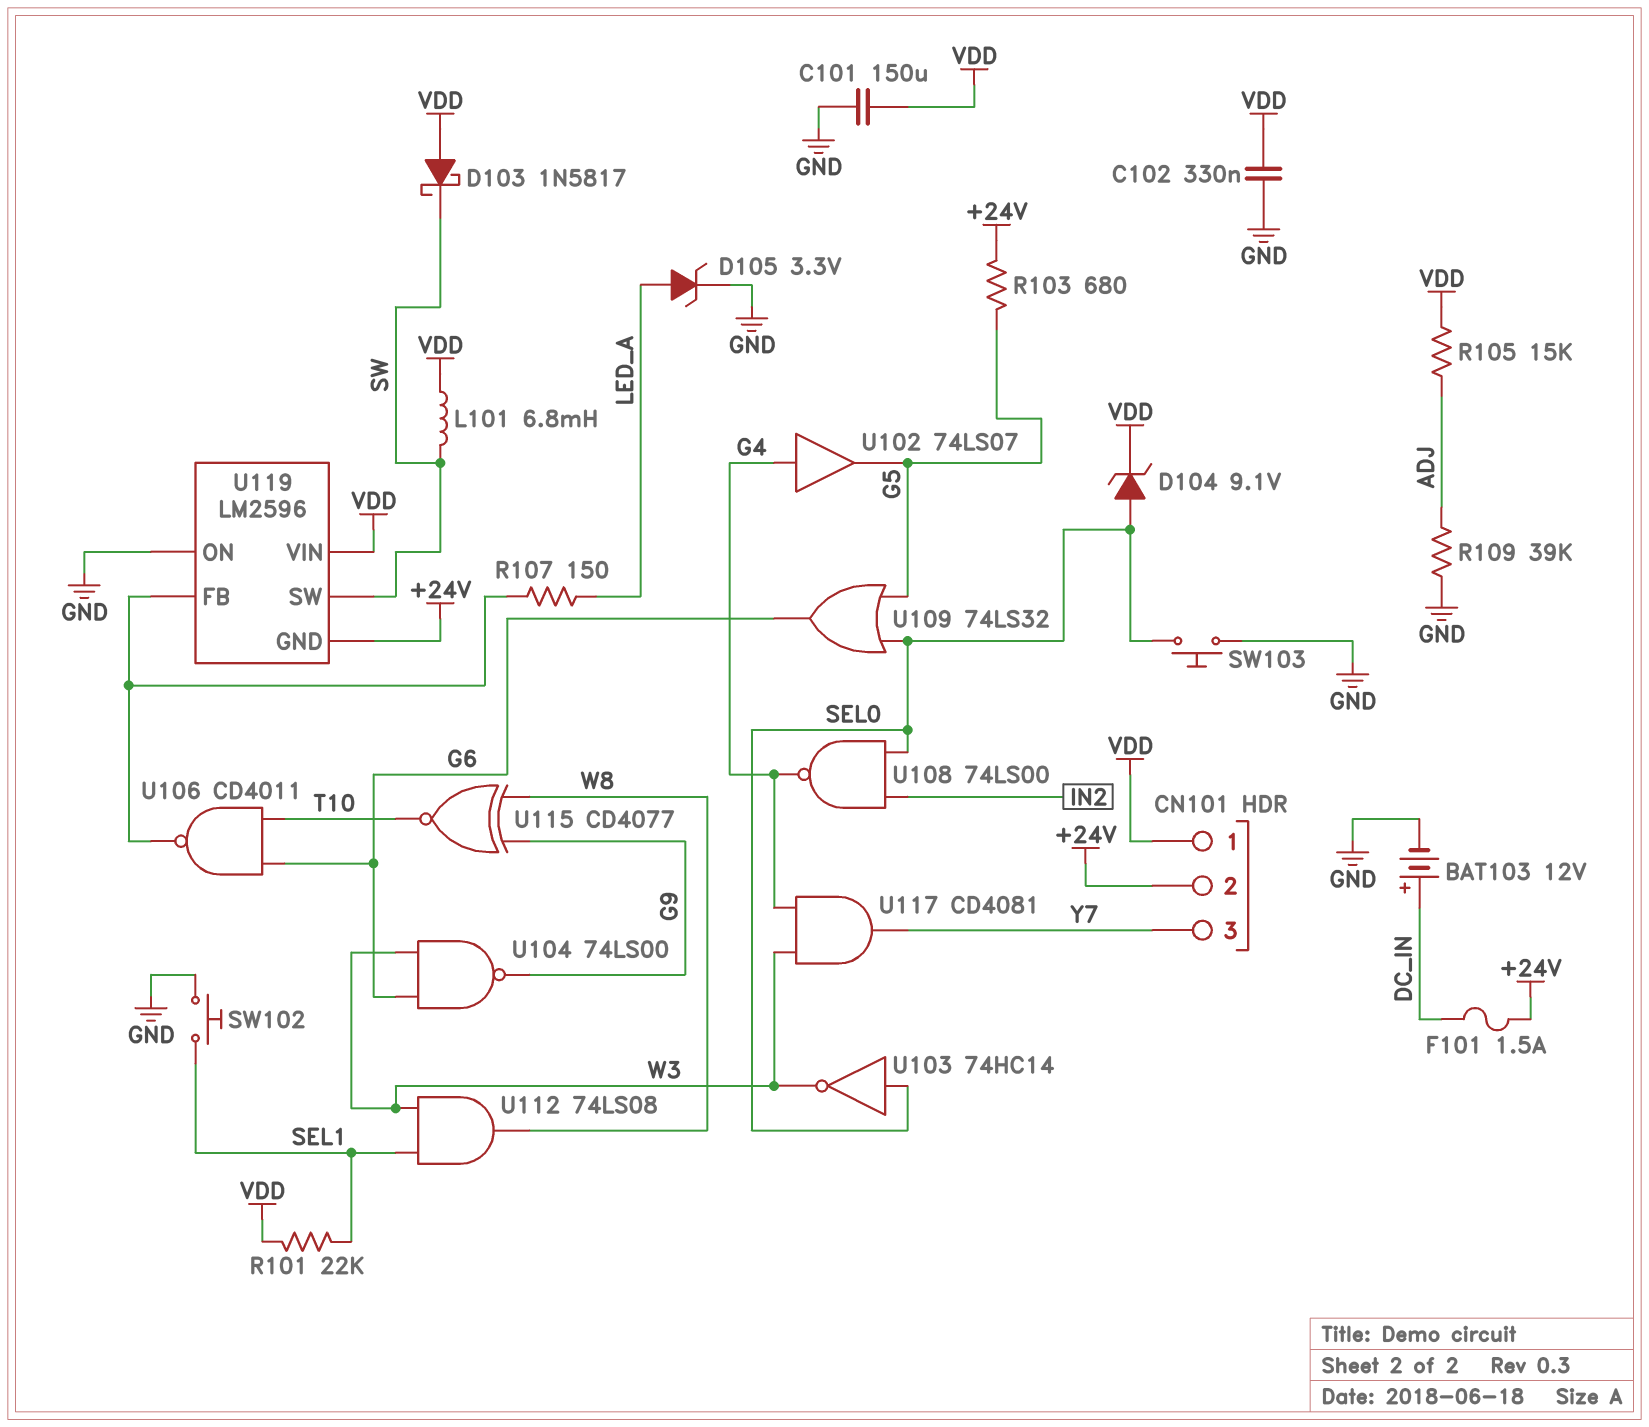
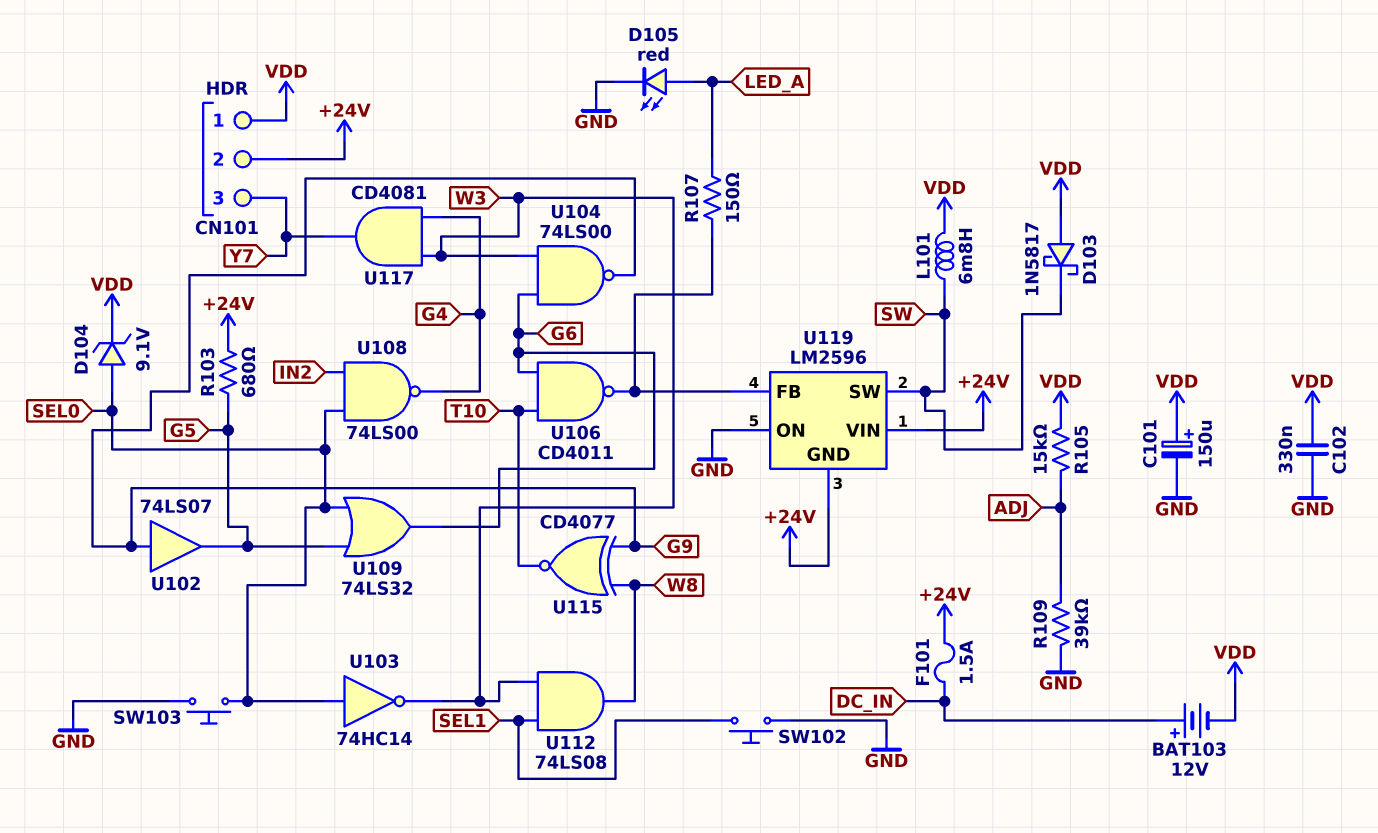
BAT103: 12V (plus DC_IN, minus GND) -> 12V (plus DC_IN, minus VDD)
C101: 150uF (GND, VDD) -> 150uF (plus VDD, minus GND)
D105: zener 3.3V (A LED_A, K GND) -> LED red (A LED_A, K GND)
R101: 22k (SEL1, VDD) -> none
U102: buffer 74LS07 (in G4, out G5) -> buffer 74LS07 (in G9, out G5)
U119 pin VIN: VDD -> +24V

